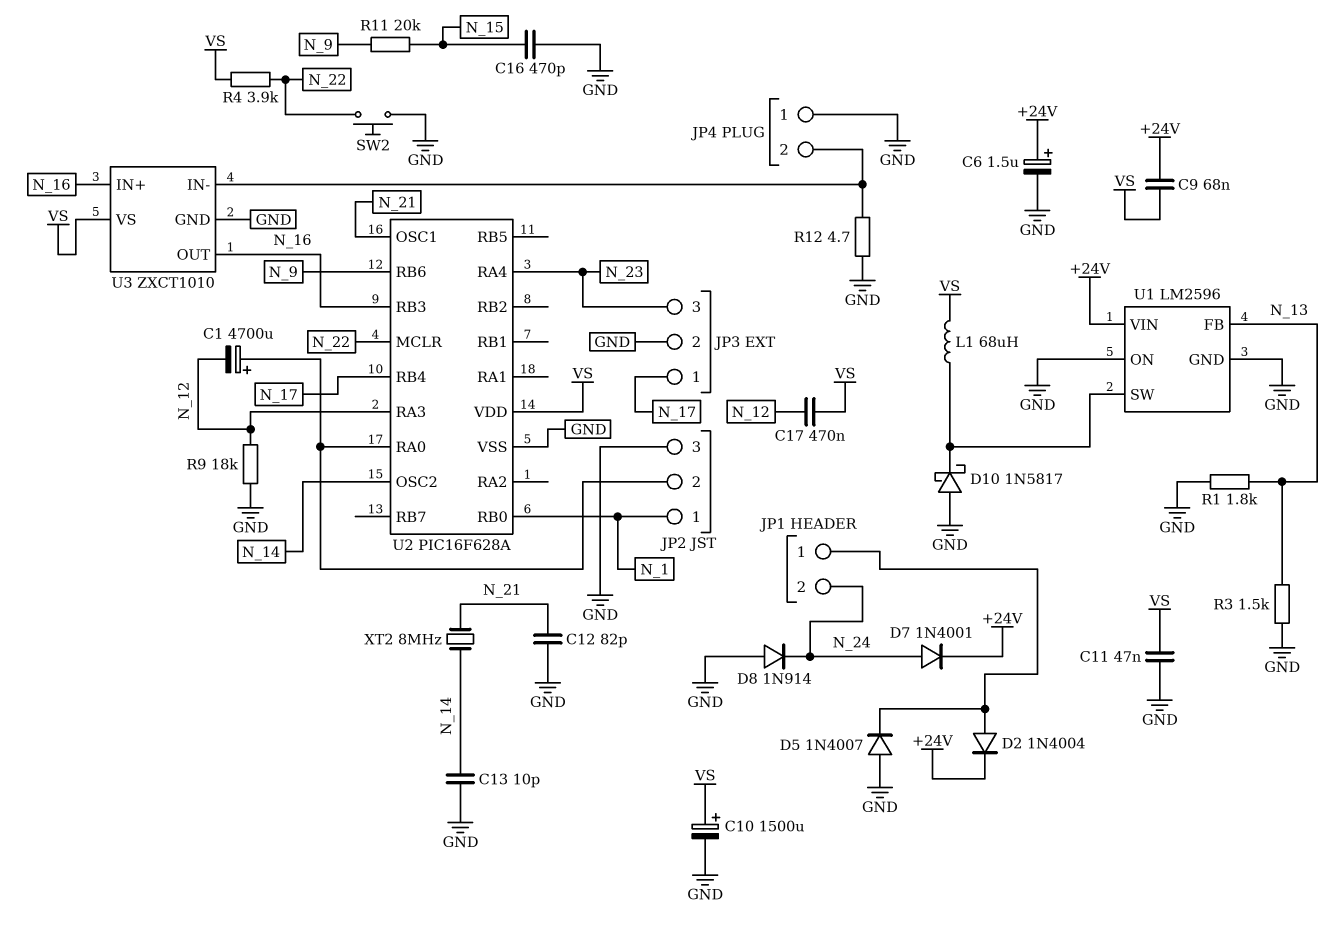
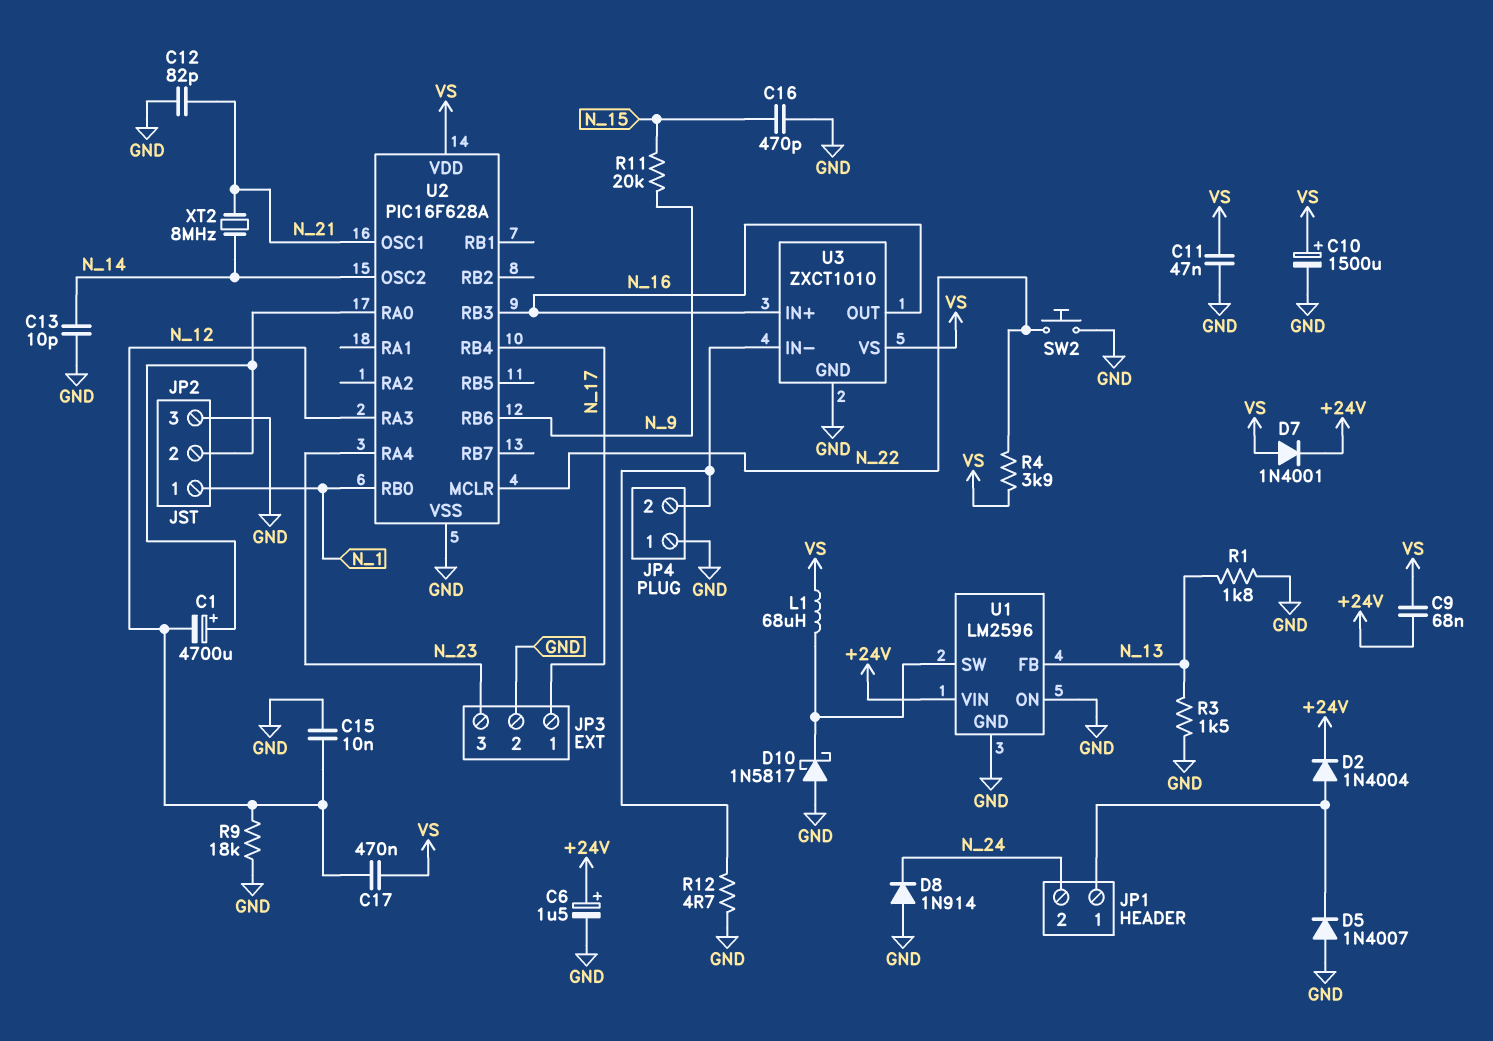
C15: none -> 10nF (GND, N_12)
D7: diode 1N4001 (A N_24, K +24V) -> diode 1N4001 (A VS, K +24V)

